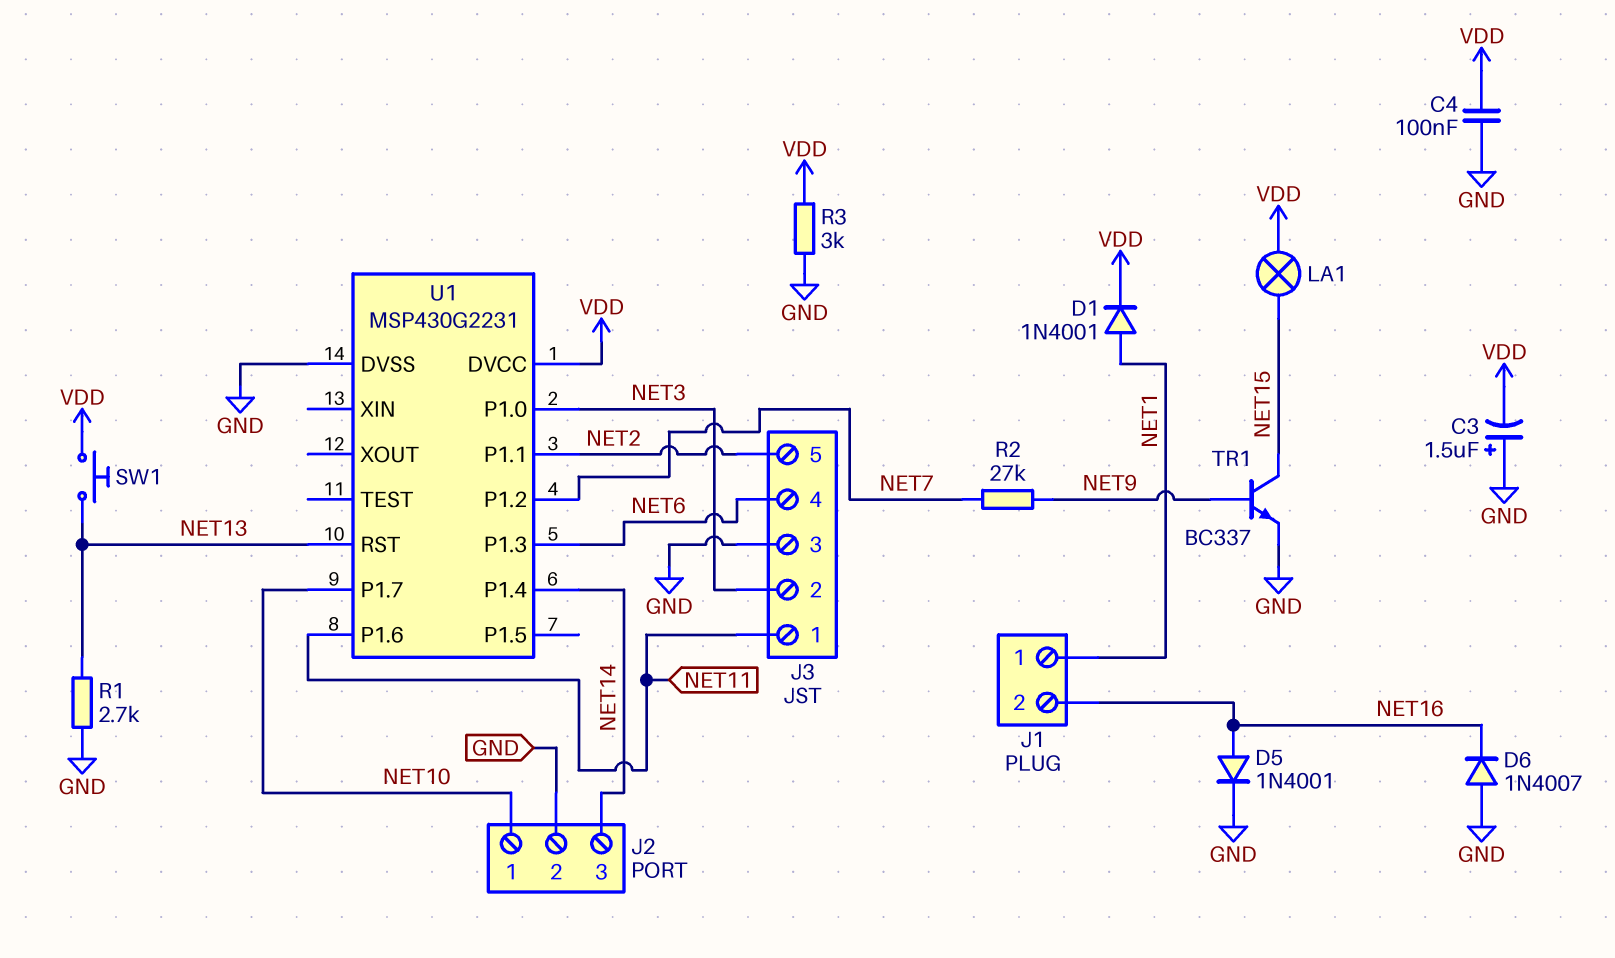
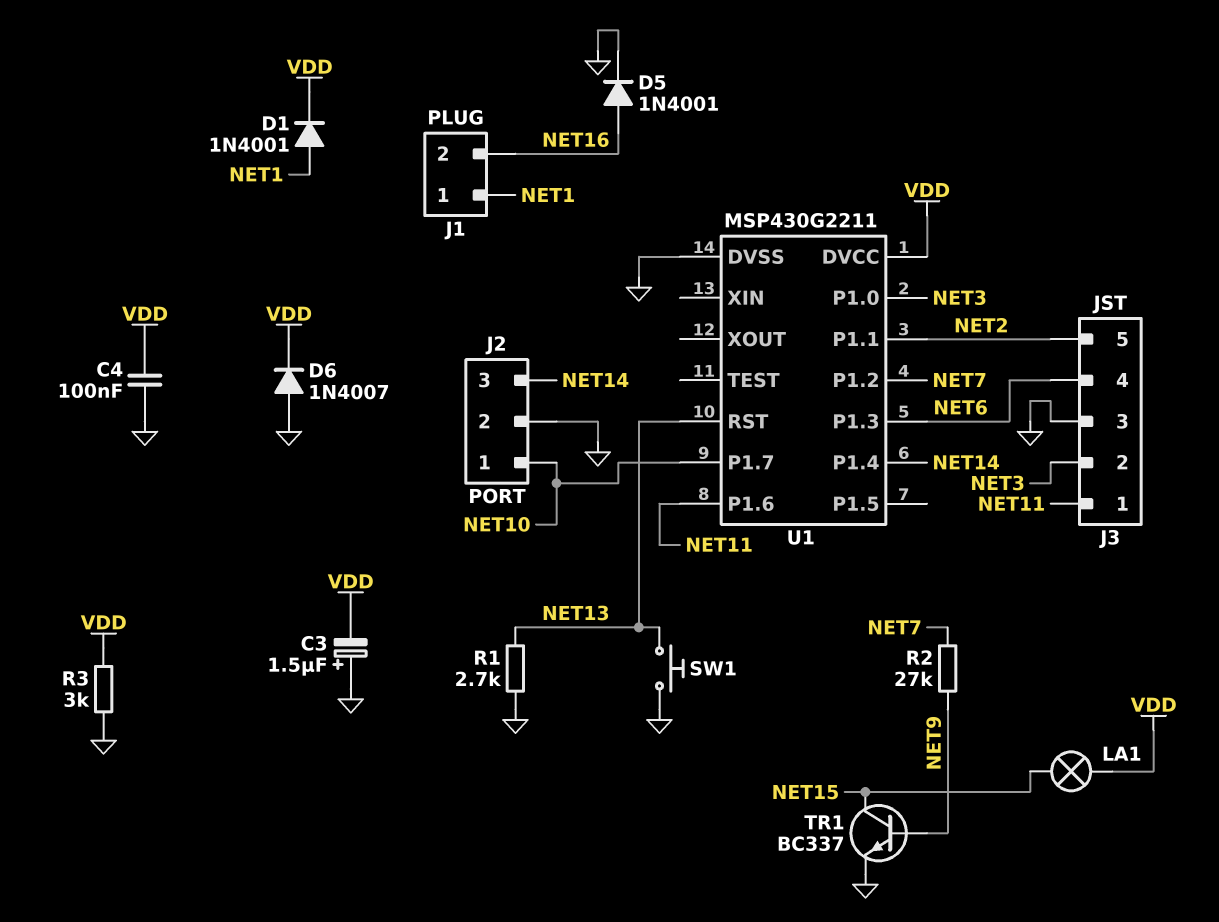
D6: diode 1N4007 (A GND, K NET16) -> diode 1N4007 (A GND, K VDD)
SW1: button (NET13, VDD) -> button (GND, NET13)
U1: MSP430G2231 -> MSP430G2211

